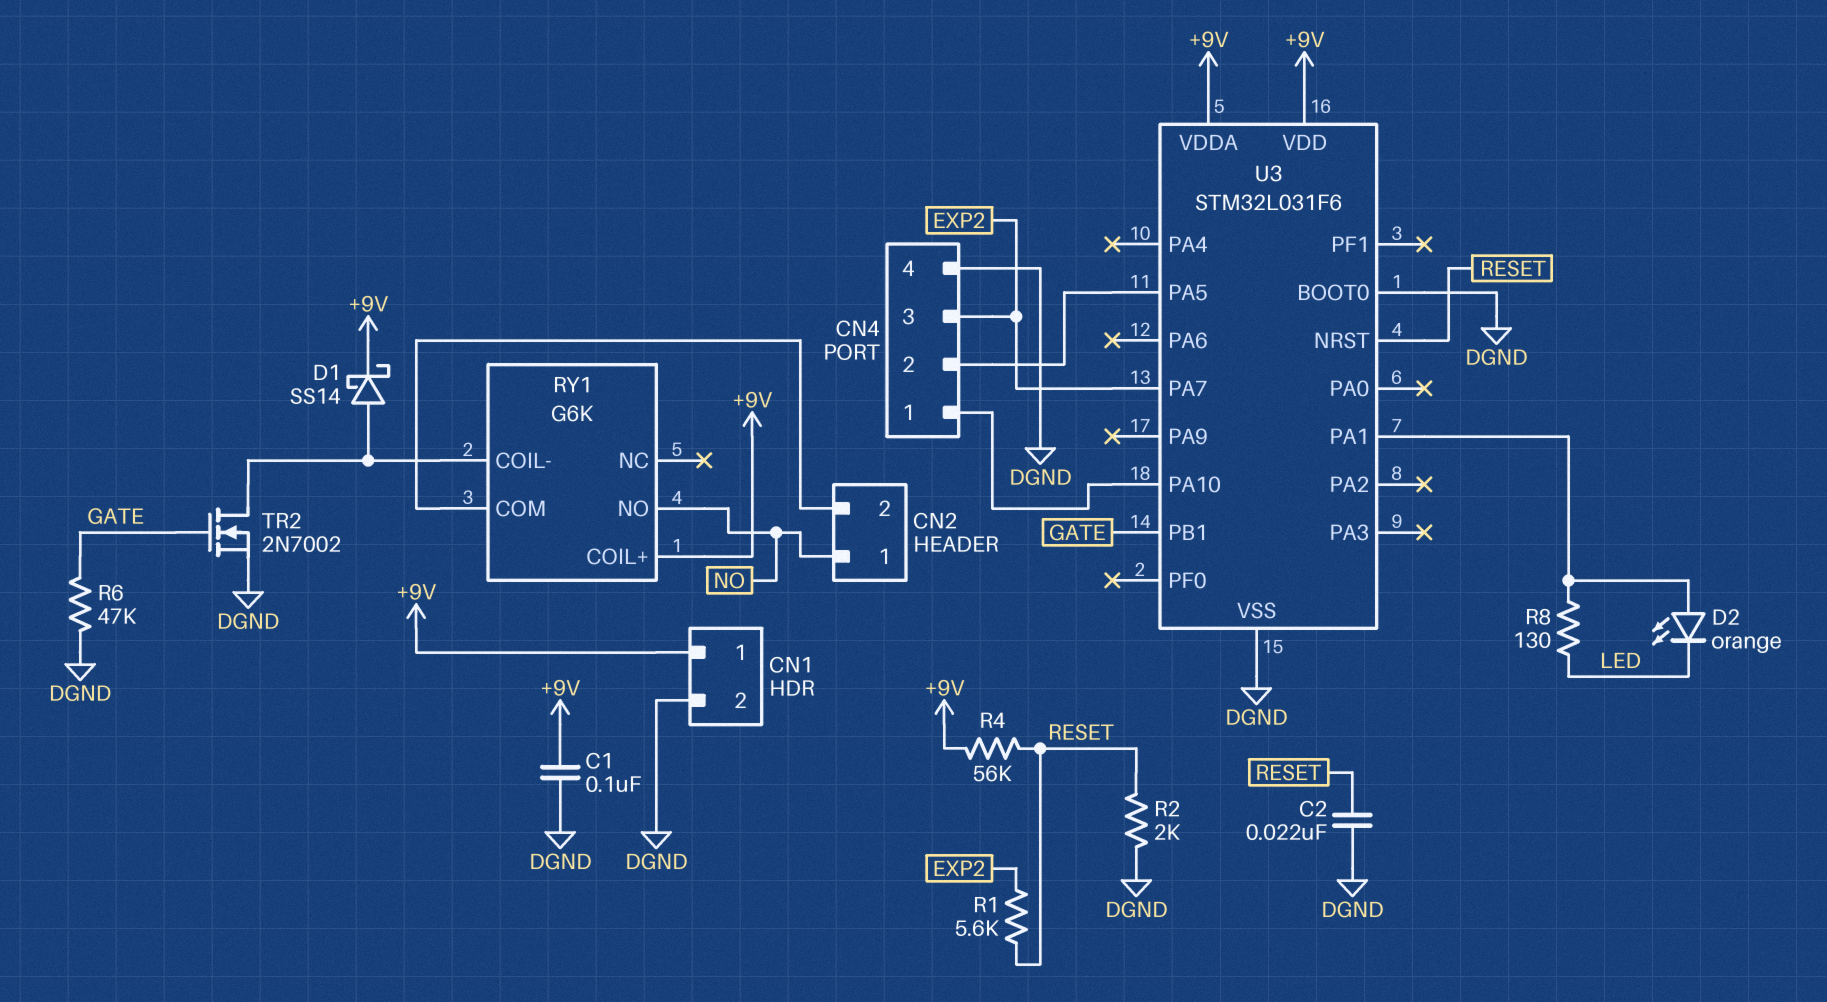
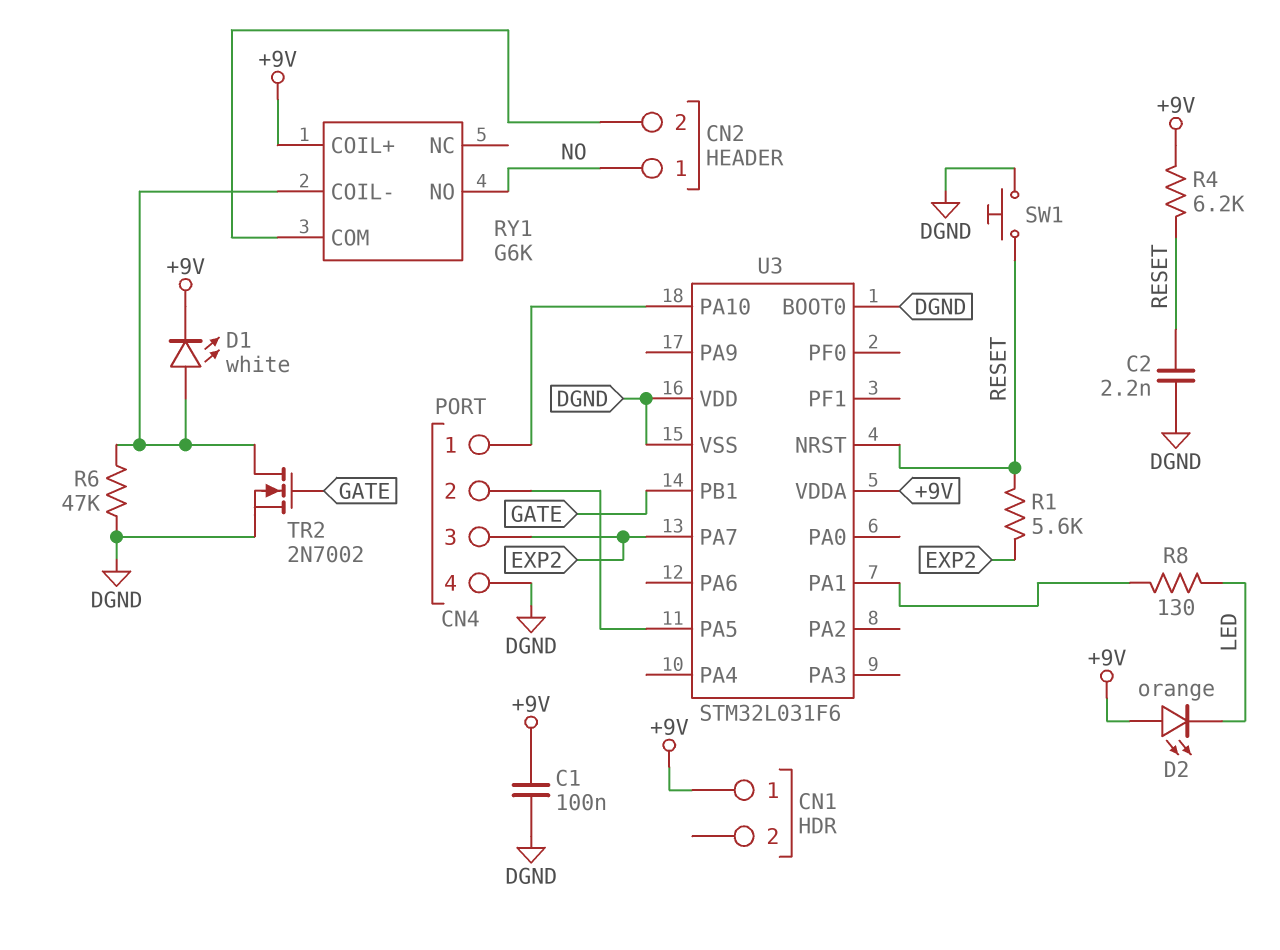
C2: 22nF (DGND, RESET) -> 2.2nF (DGND, RESET)
CN1 pin 2: DGND -> none
D1: schottky SS14 (A RY1/COIL-, K +9V) -> LED white (A RY1/COIL-, K +9V)
D2: LED orange (A U3/PA1, K LED) -> LED orange (A +9V, K LED)
R2: 2k (DGND, RESET) -> none
R4: 56k (+9V, RESET) -> 6.2k (+9V, RESET)
R6: 47k (DGND, GATE) -> 47k (DGND, RY1/COIL-)
SW1: none -> button (DGND, RESET)
U3 pin VDD: +9V -> DGND

